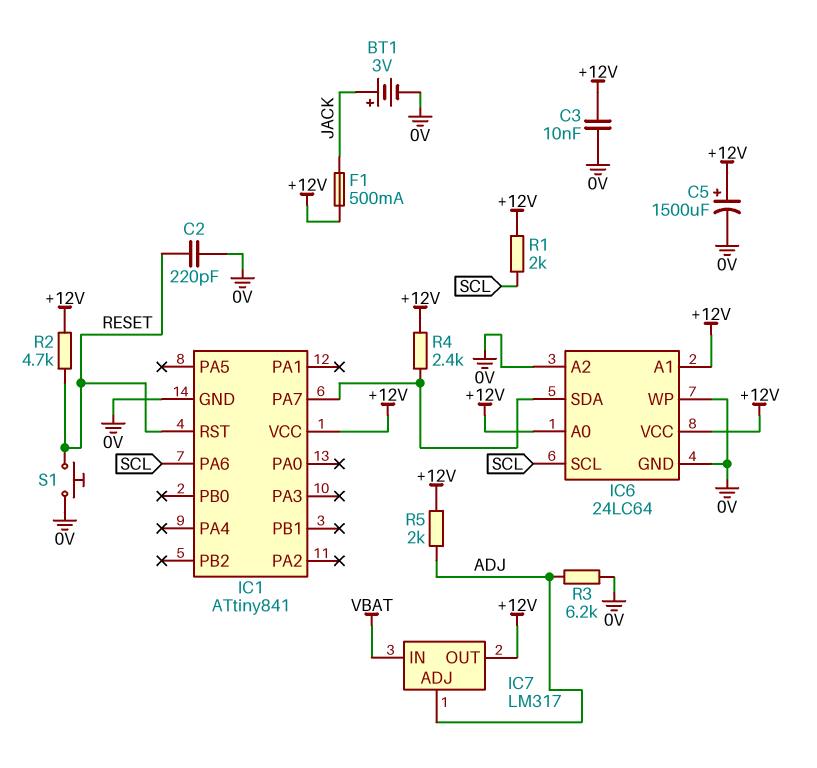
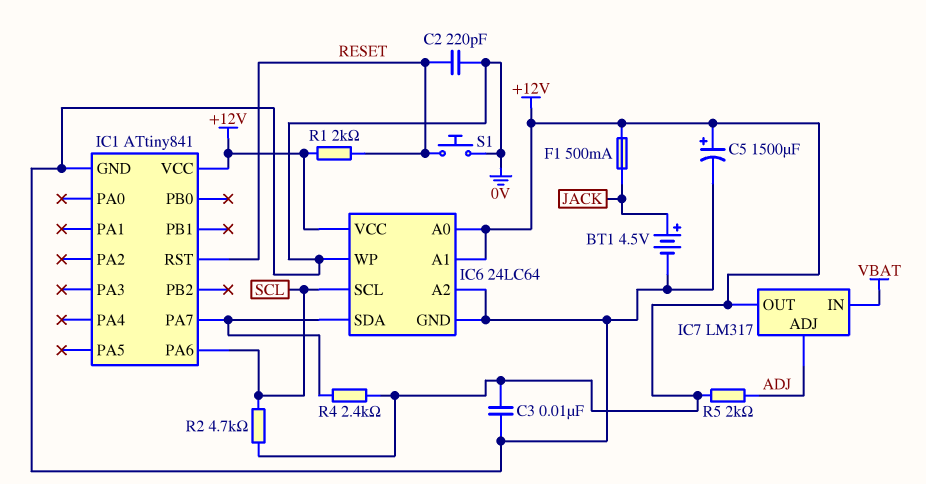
BT1: 3V (plus JACK, minus 0V) -> 4.5V (plus JACK, minus 0V)
R1: 2k (+12V, SCL) -> 2k (+12V, RESET)
R2: 4.7k (+12V, RESET) -> 4.7k (+12V, SCL)
R3: 6.2k (0V, ADJ) -> none

